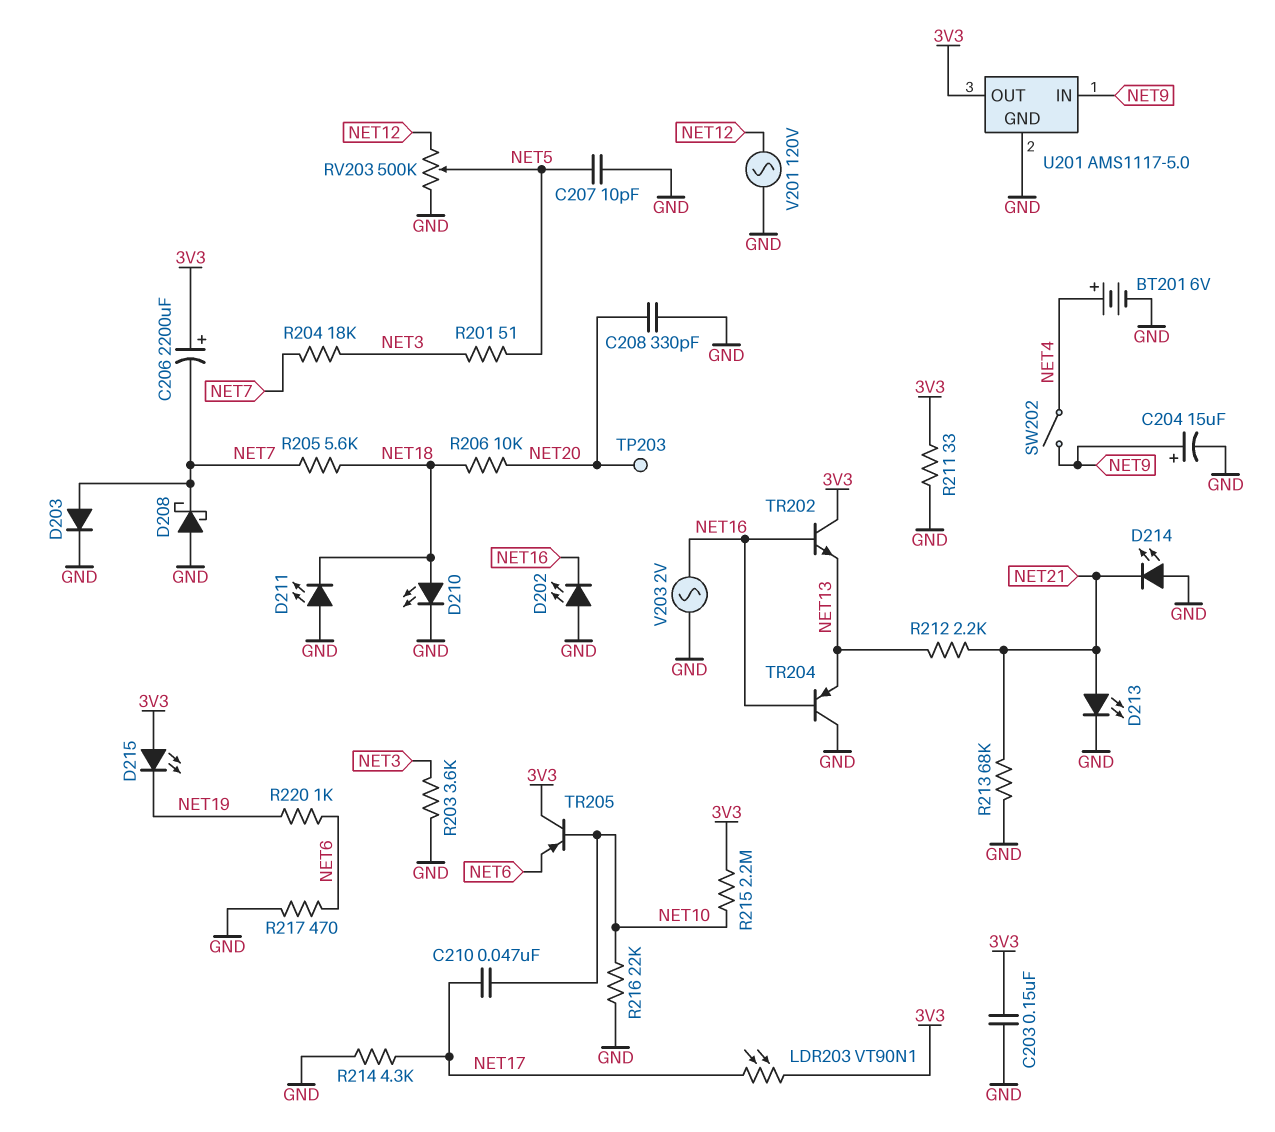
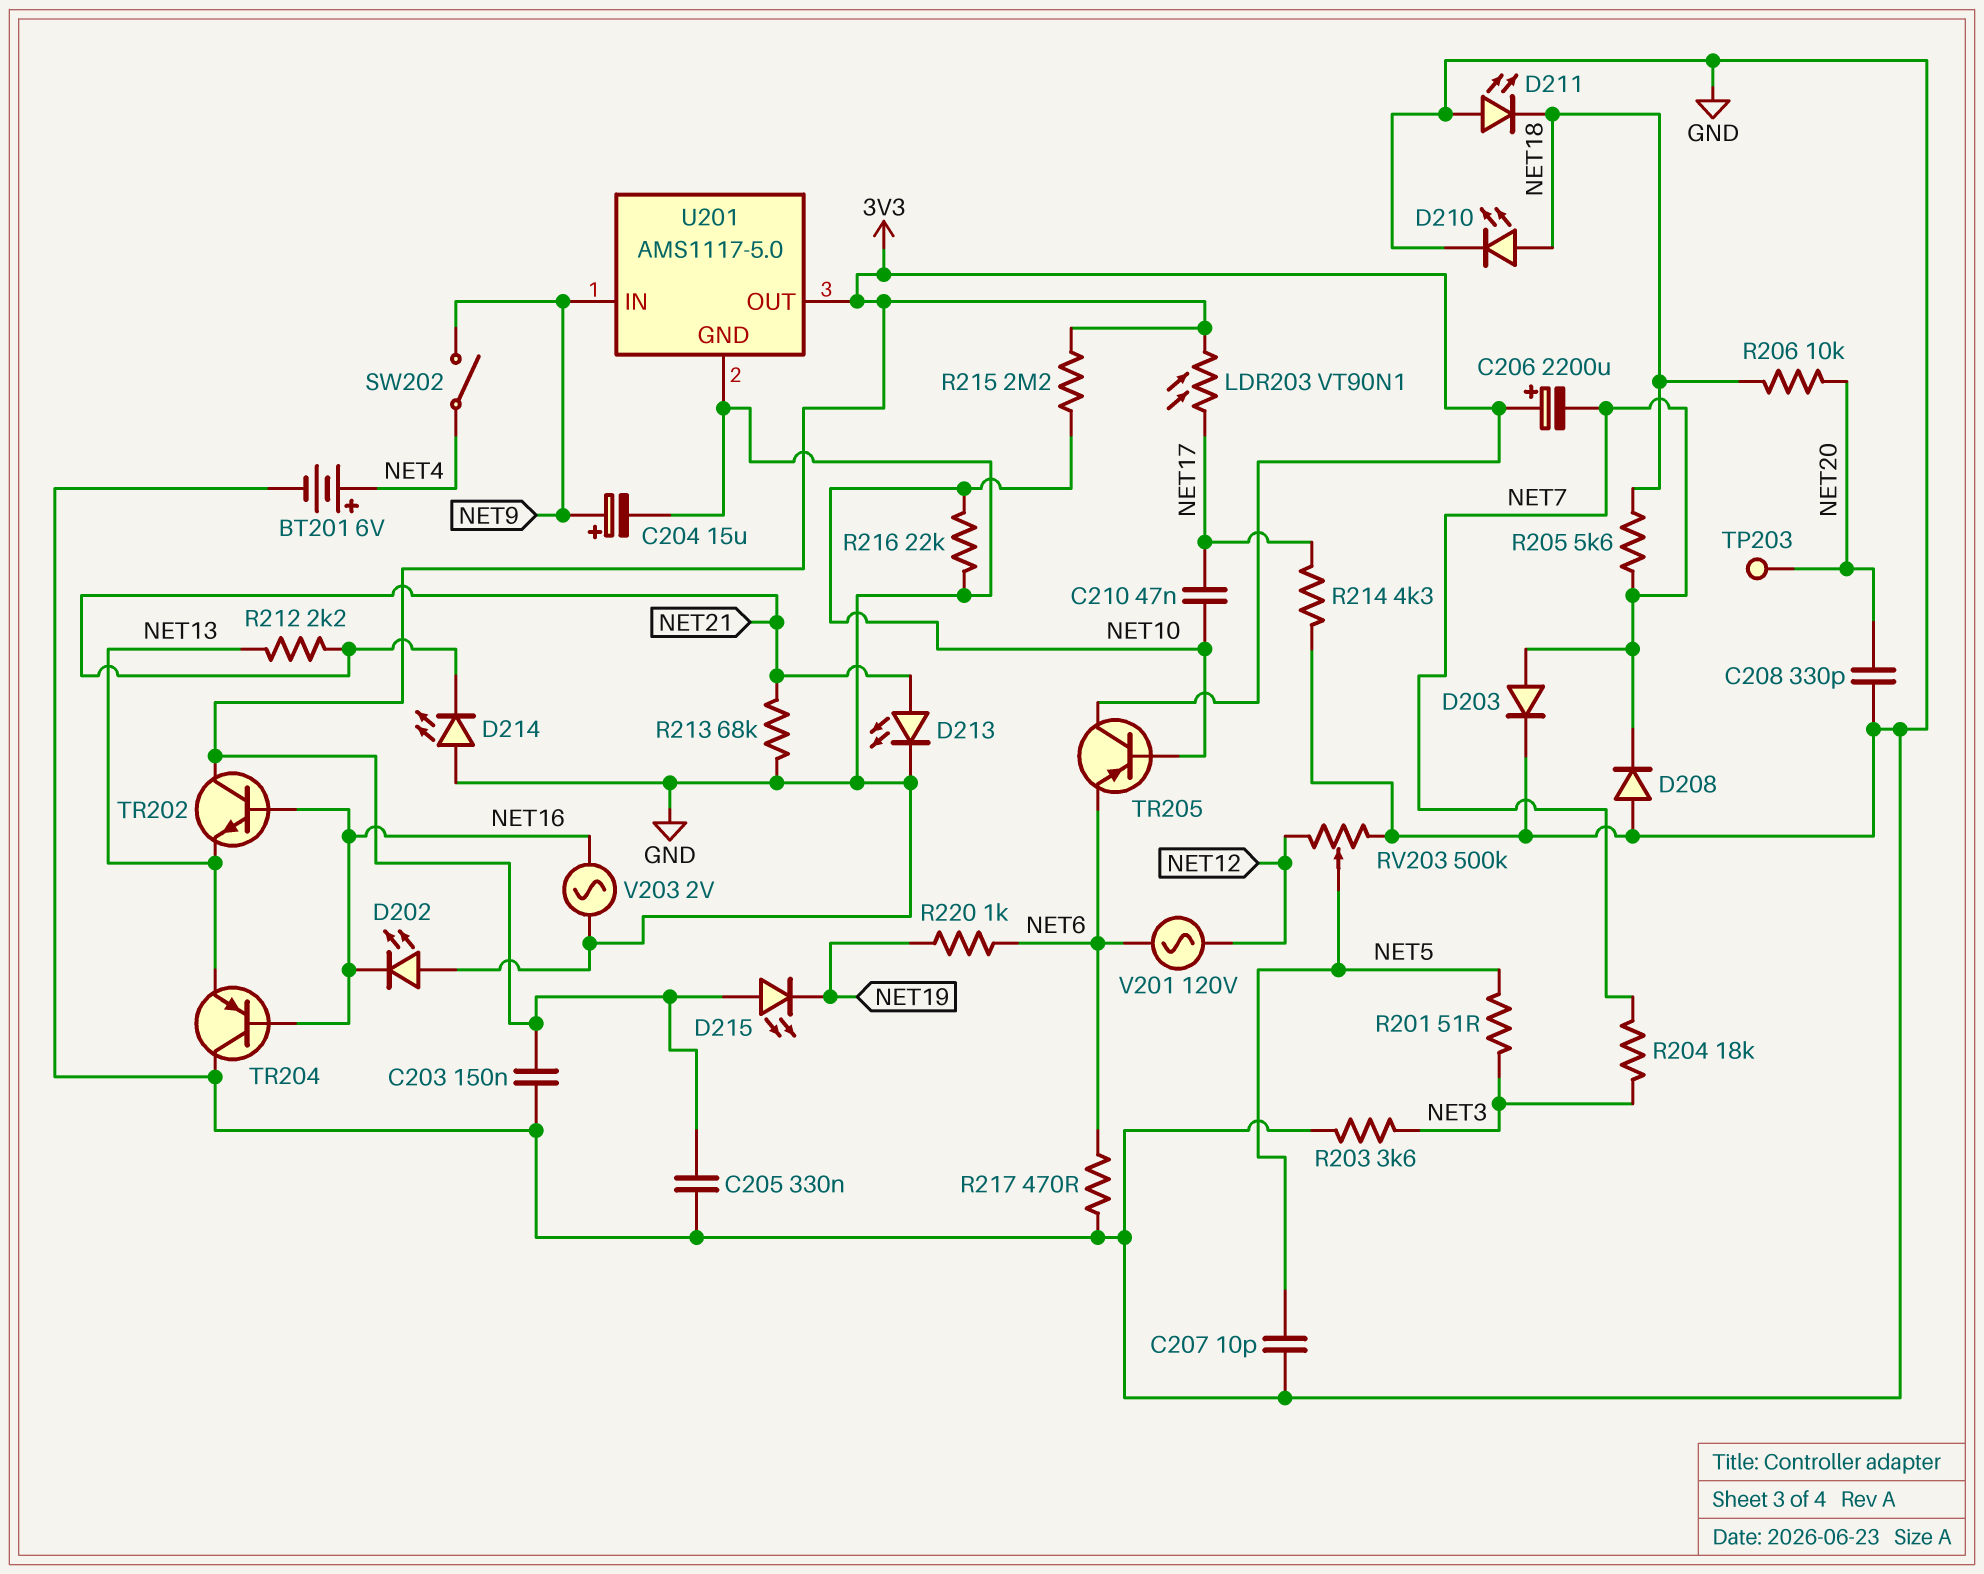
C205: none -> 330nF (3V3, GND)
D208: schottky (A GND, K NET7) -> diode (A GND, K NET7)
R211: 33 (3V3, GND) -> none
V201: AC 120V (GND, NET12) -> AC 120V (NET6, NET12)

